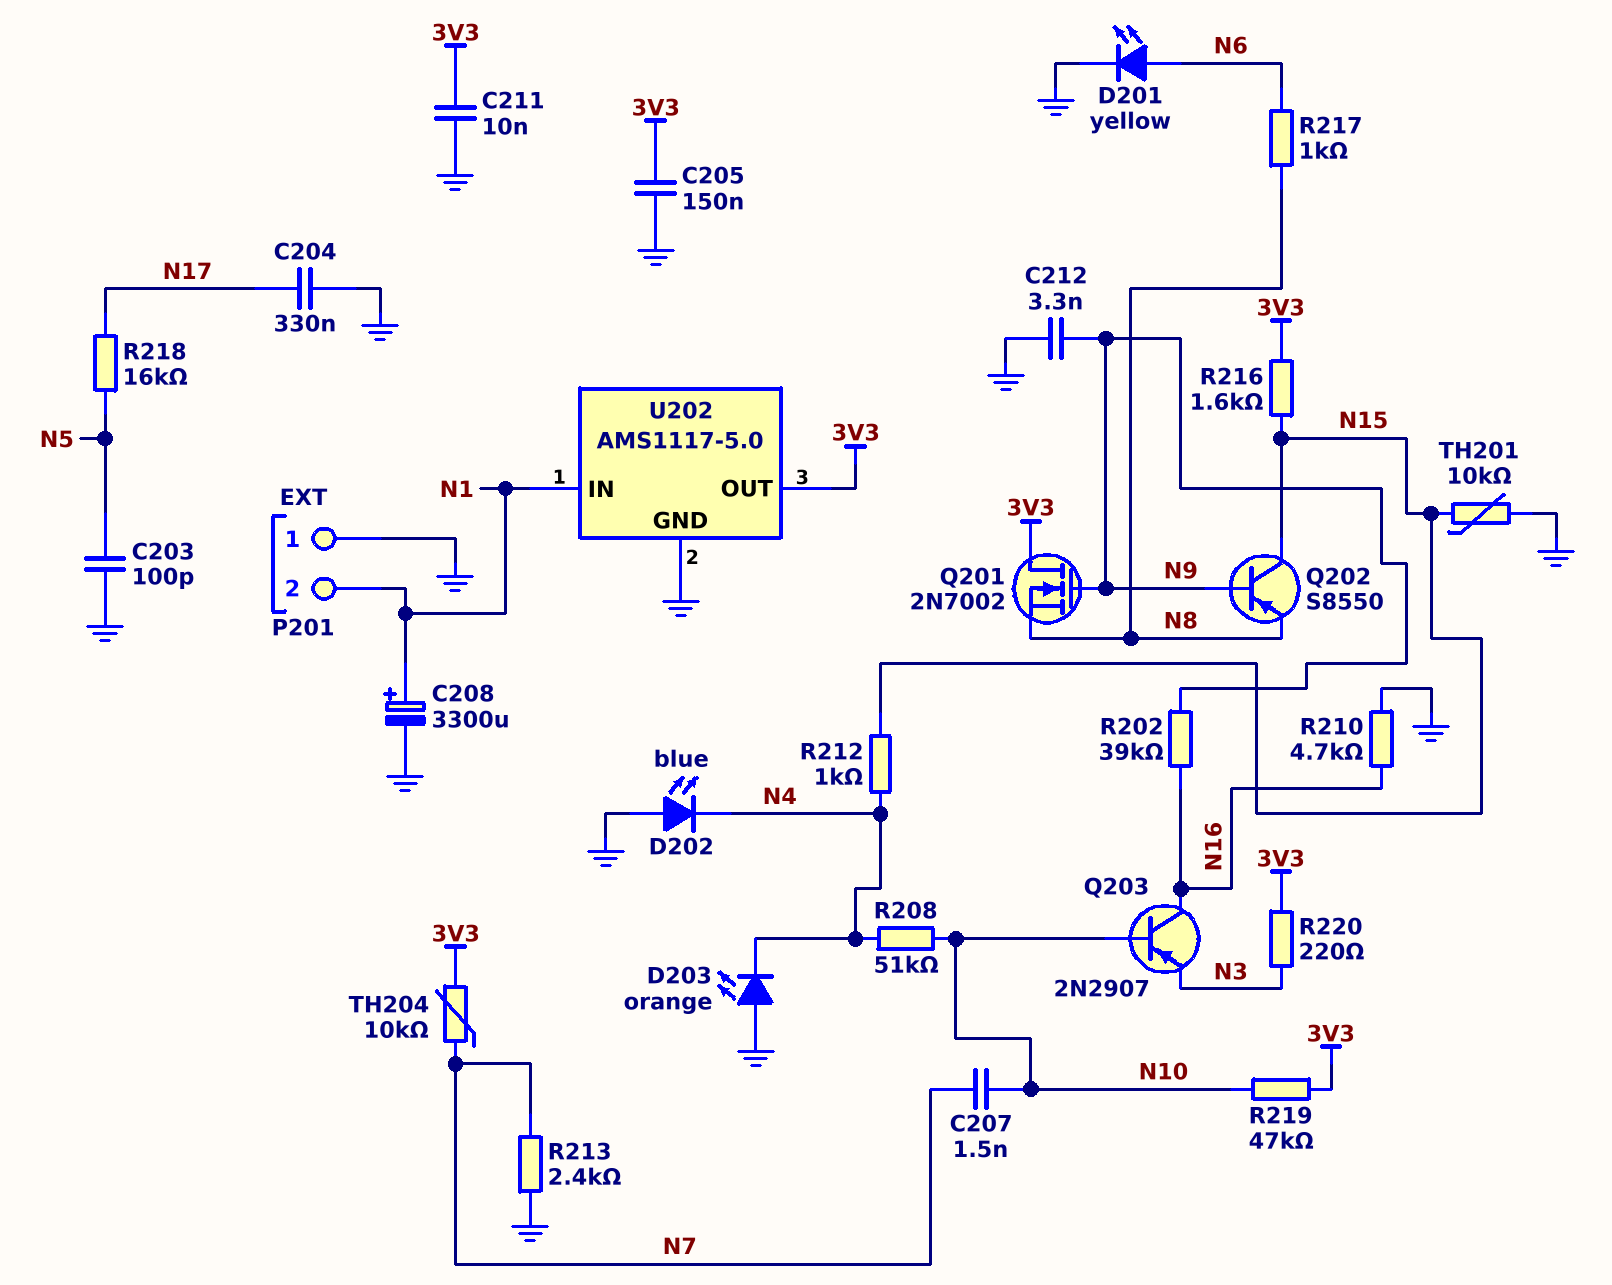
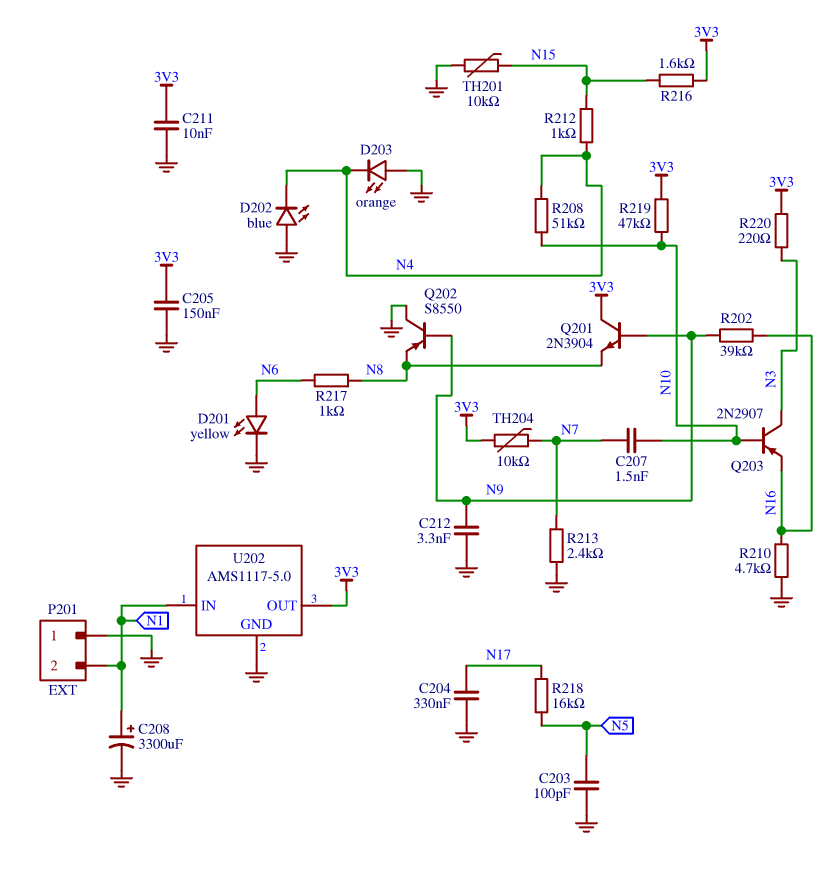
Q201: NMOS 2N7002 (G N9, D 3V3, S N8) -> NPN 2N3904 (B N9, C 3V3, E N8)
Q202: PNP S8550 (B N9, C N15, E N8) -> PNP S8550 (B N9, C GND, E N8)
Q203: PNP 2N2907 (B N10, C N16, E N3) -> PNP 2N2907 (B N10, C N3, E N16)

